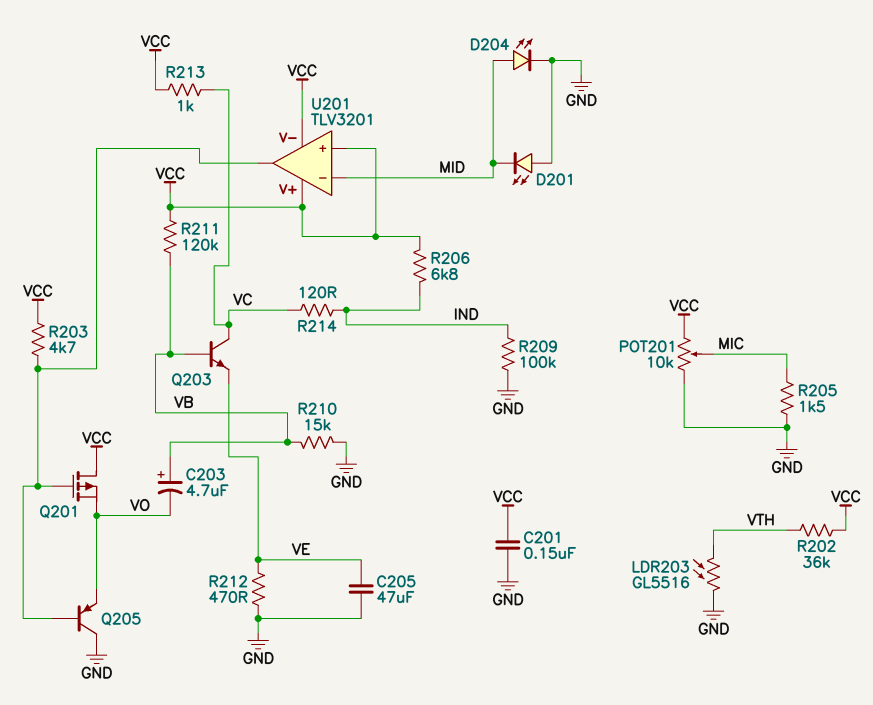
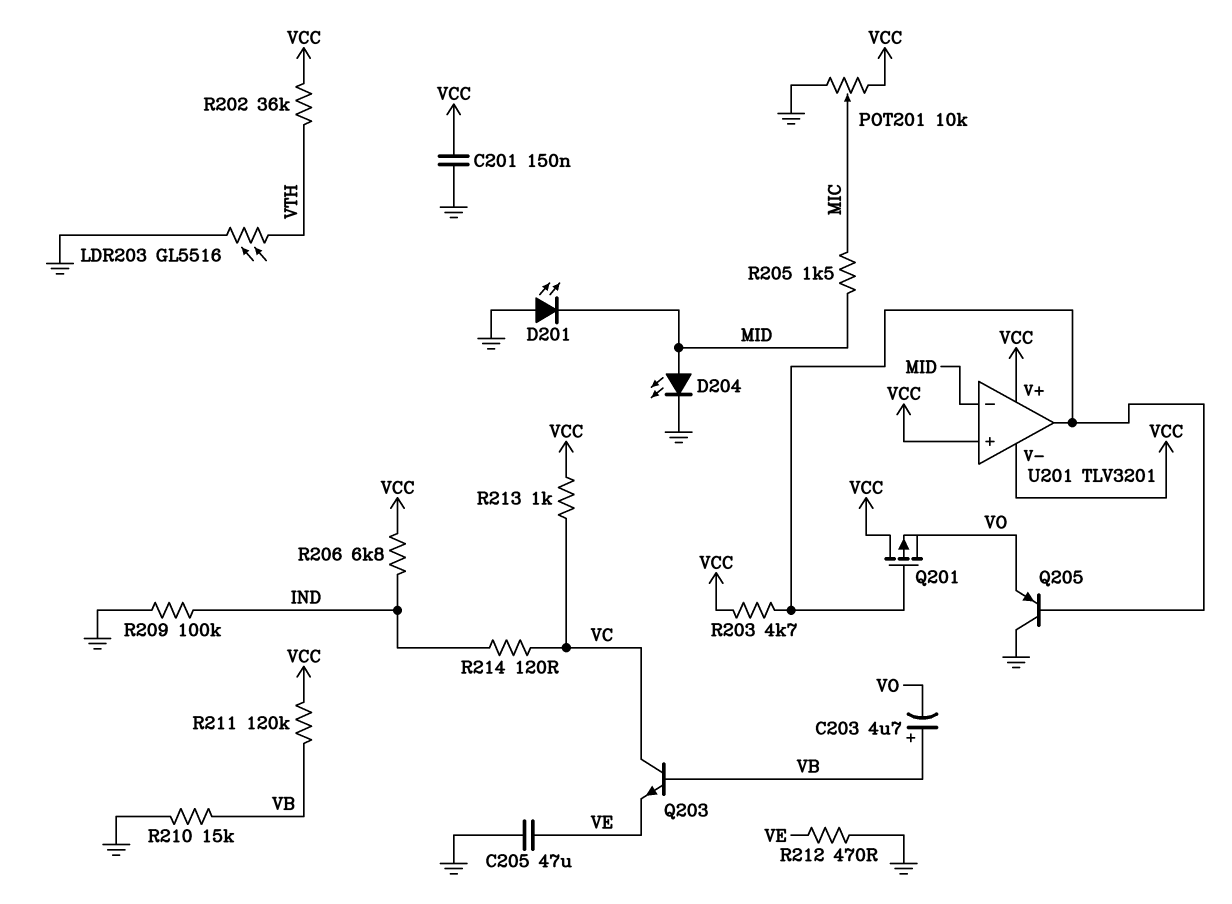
R205: 1.5k (GND, MIC) -> 1.5k (MIC, MID)

